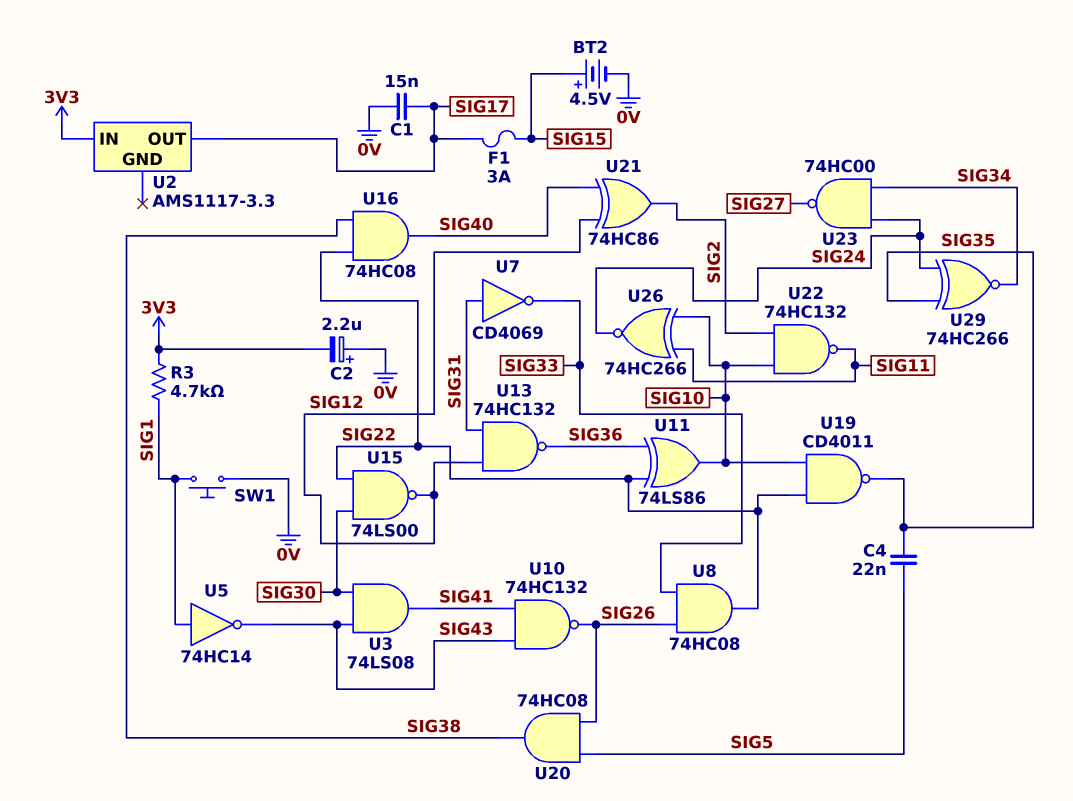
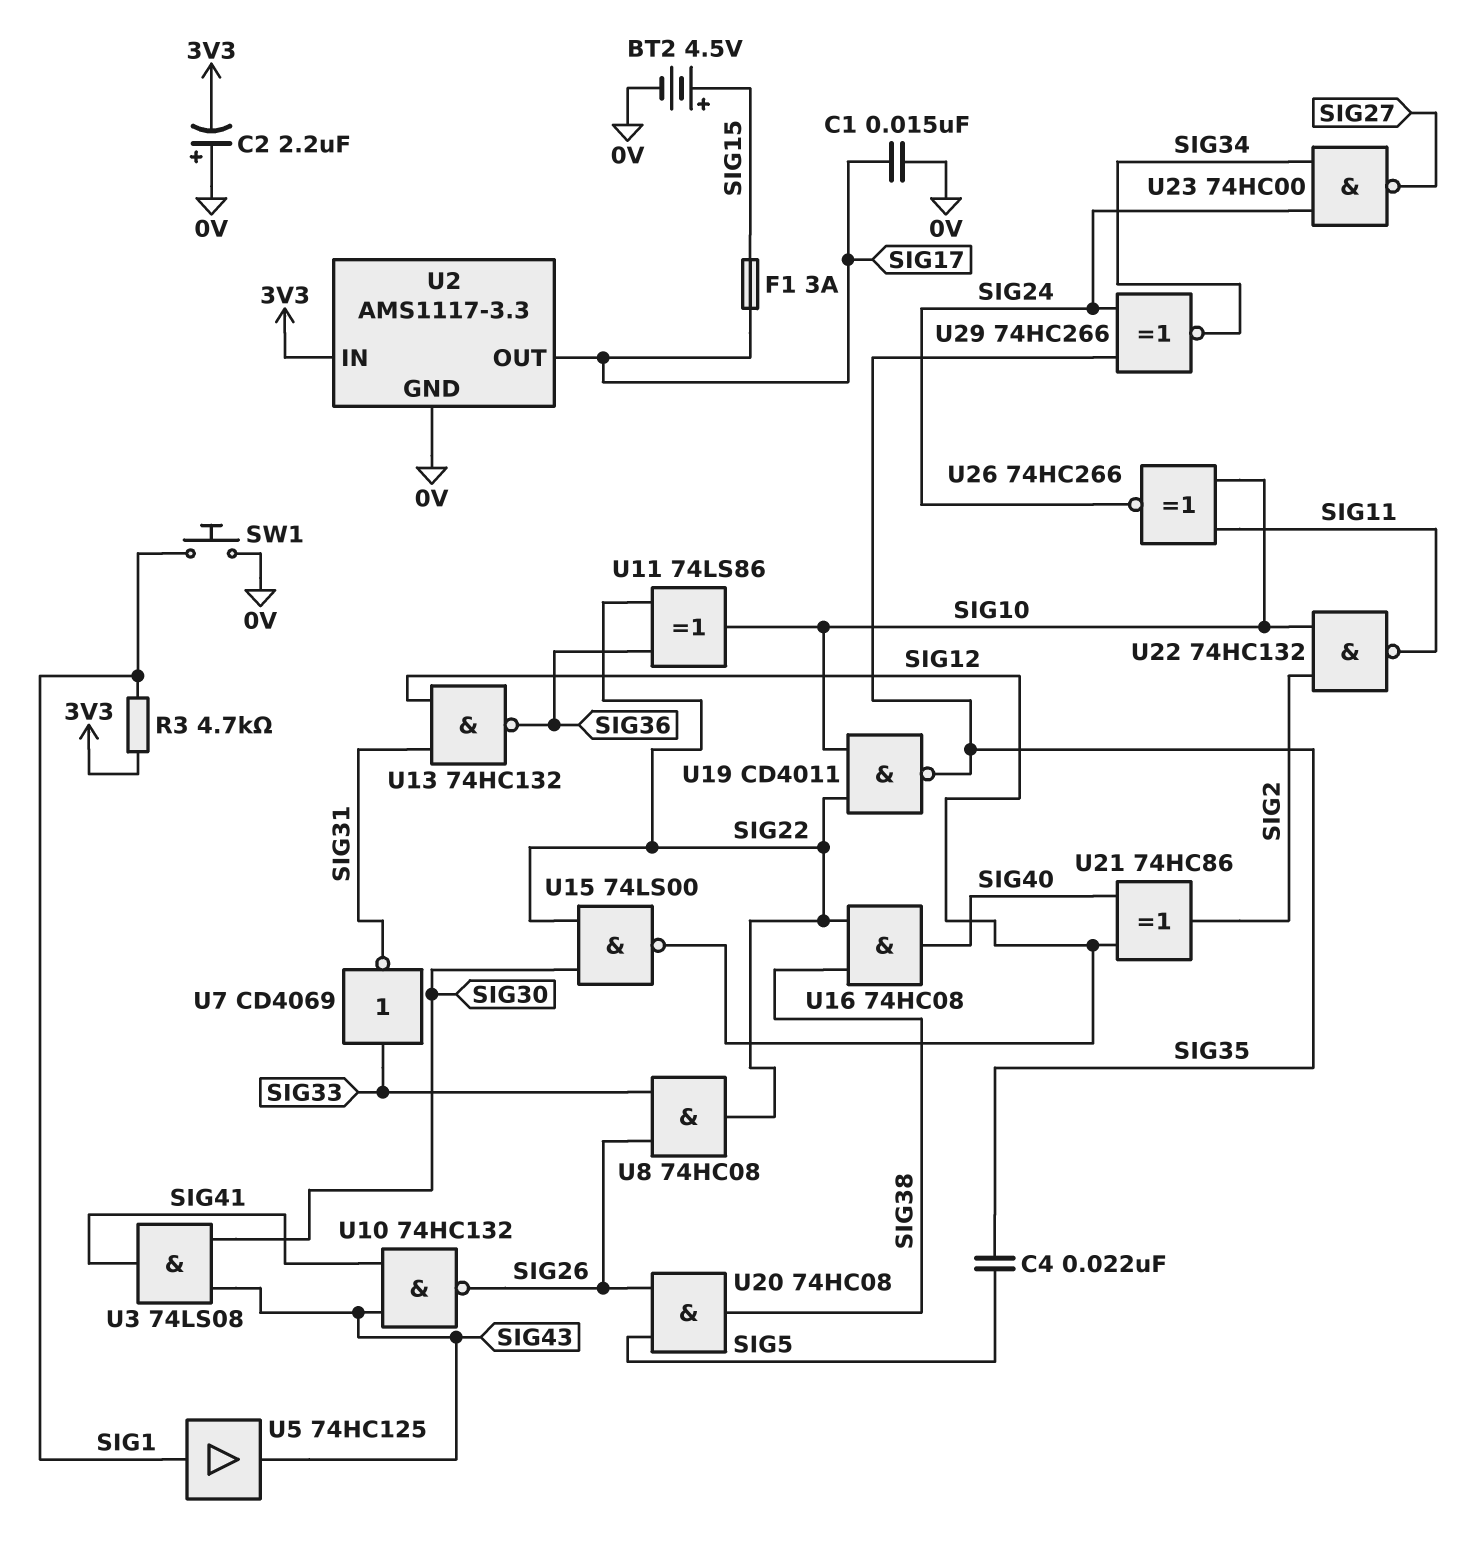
U2 pin GND: none -> 0V
U5: NOT 74HC14 (in SIG1, out SIG43) -> buffer 74HC125 (in SIG1, out SIG43)
U7: NOT CD4069 (in SIG31, out SIG33) -> NOT CD4069 (in SIG33, out SIG31)

